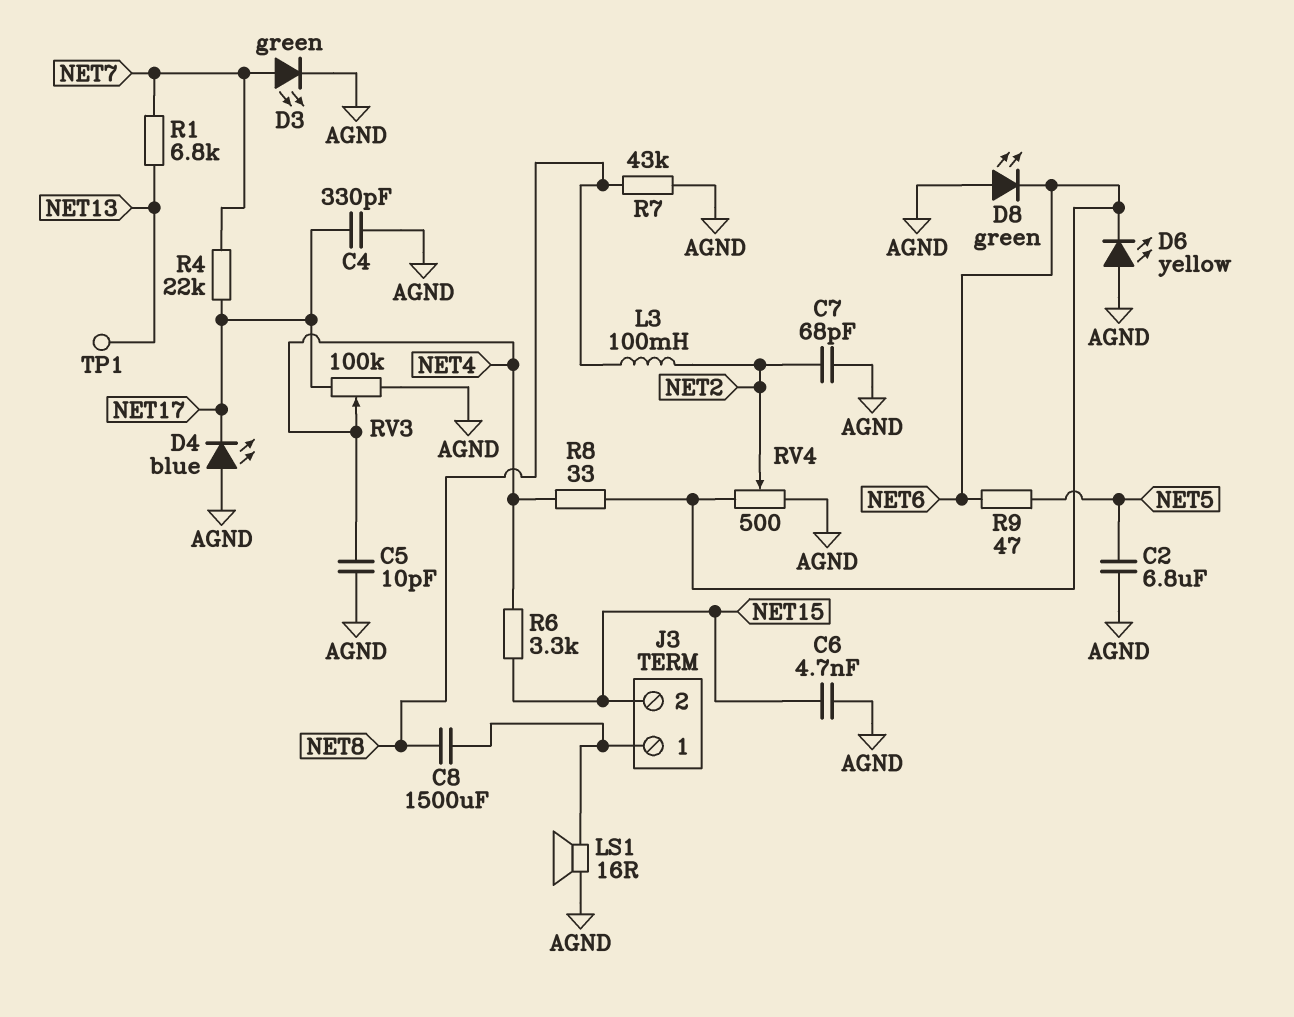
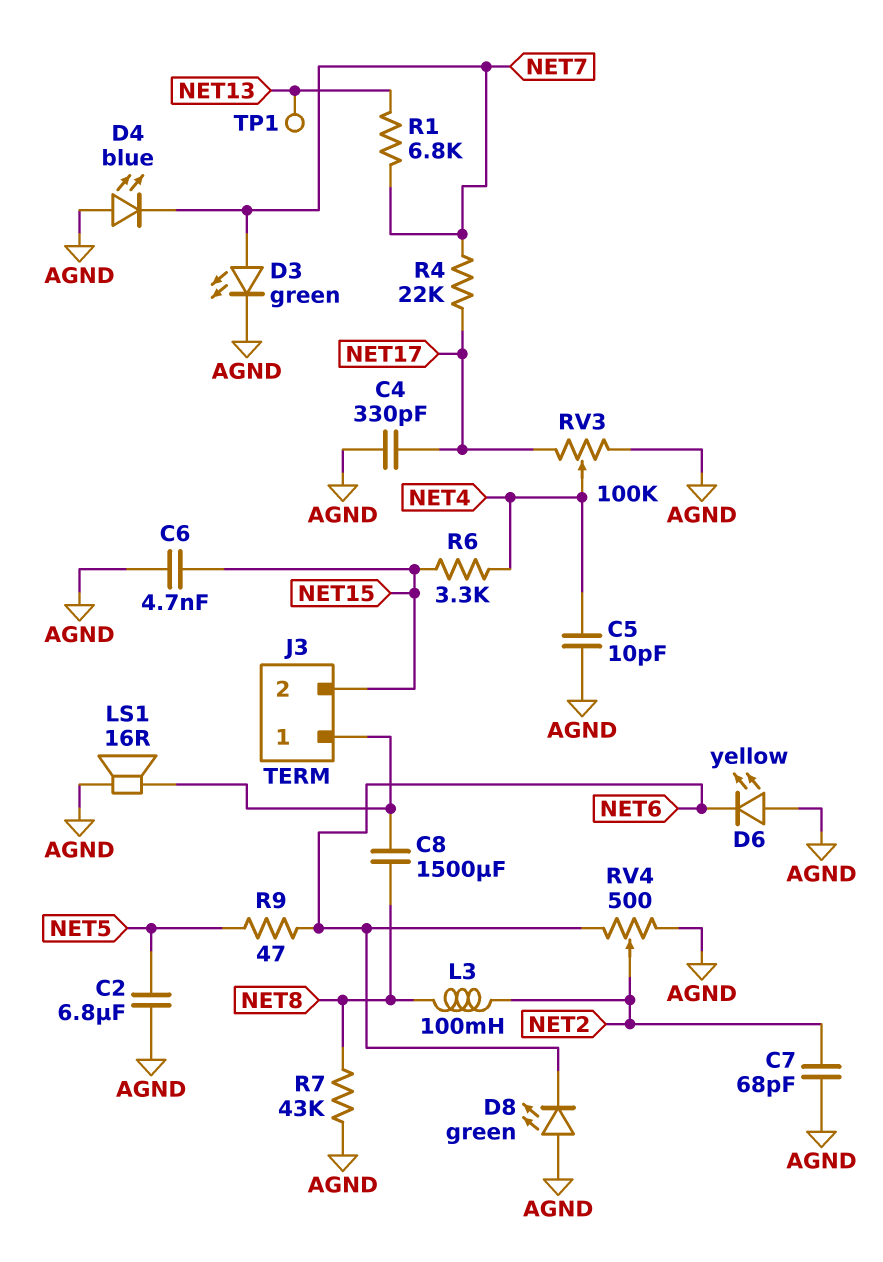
D4: LED blue (A AGND, K NET17) -> LED blue (A AGND, K NET7)
R8: 33 (NET4, NET6) -> none

